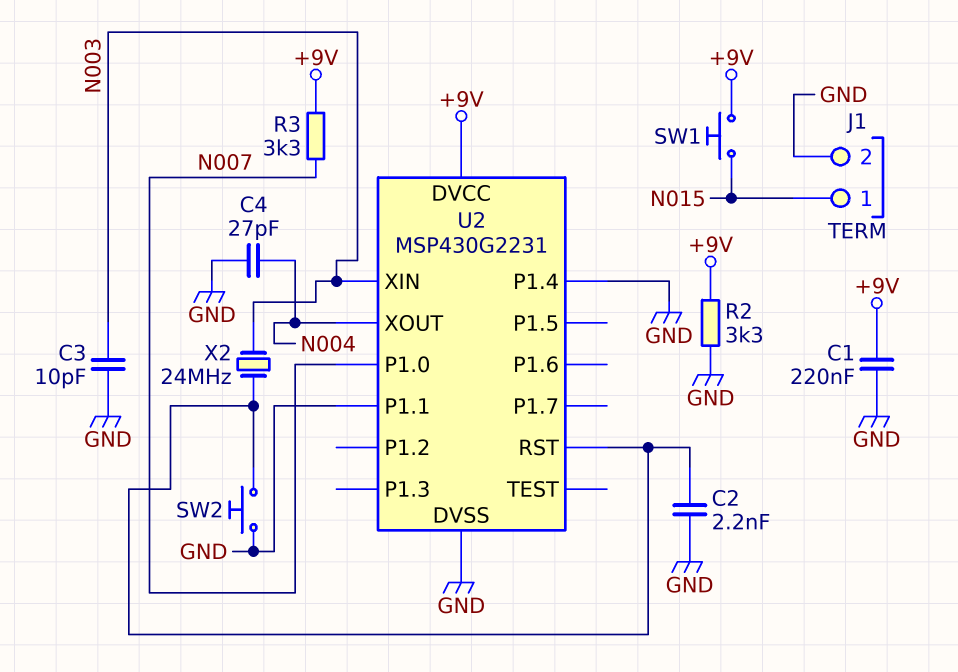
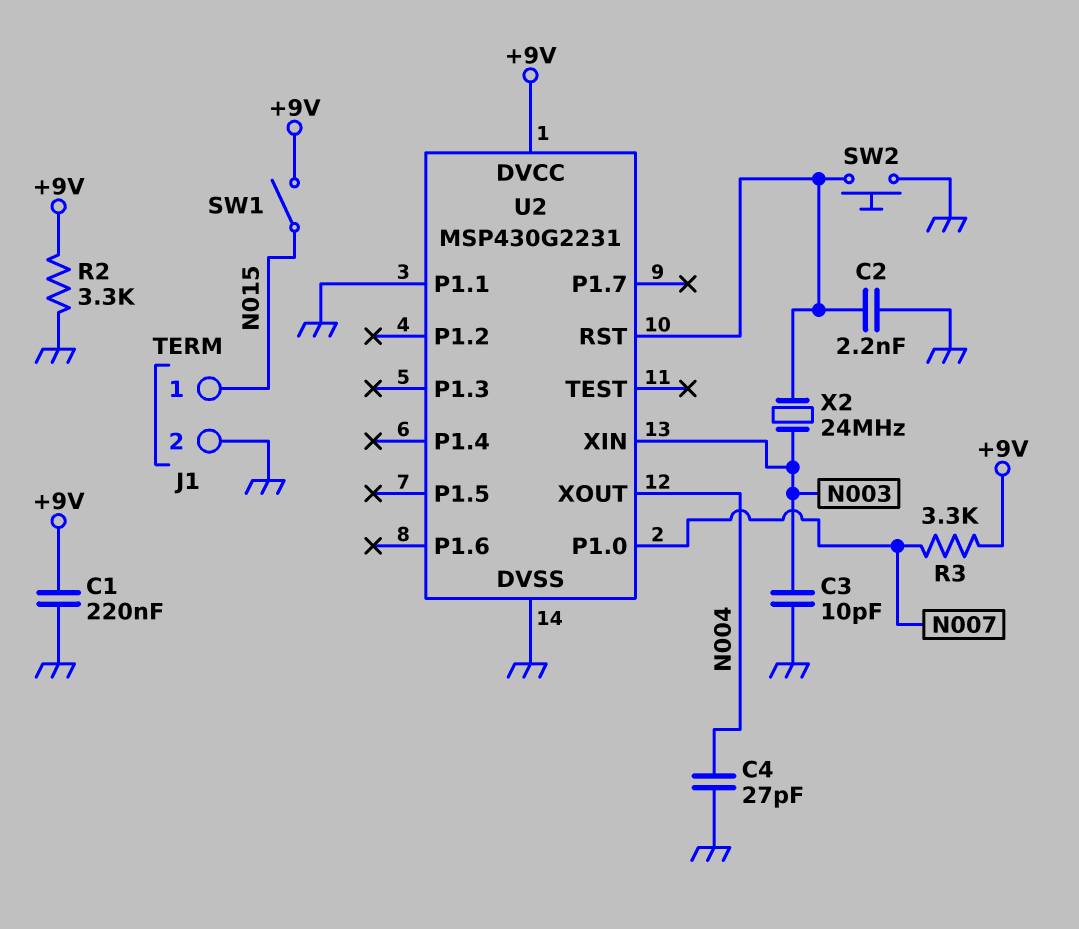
SW1: button (+9V, N015) -> switch (+9V, N015)
U2 pin P1.4: GND -> none

